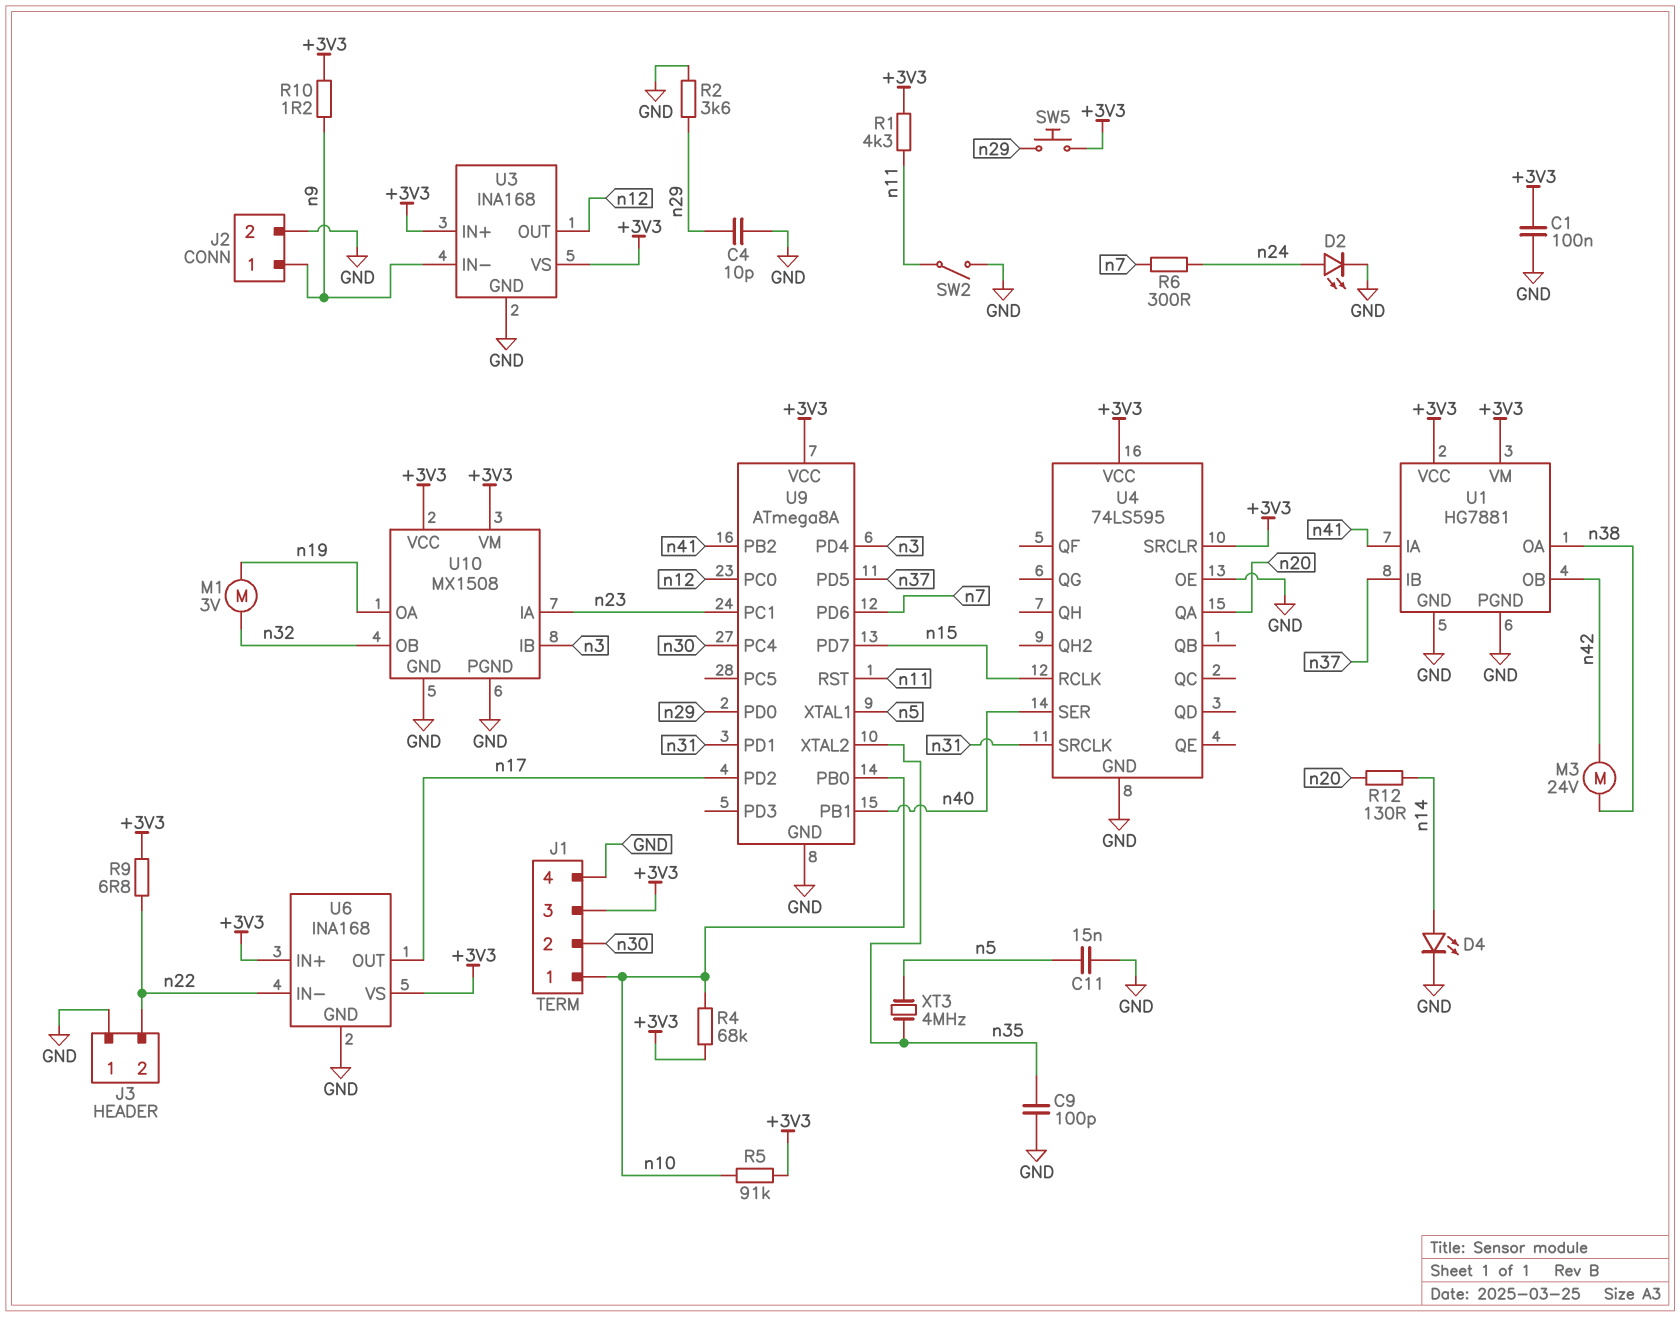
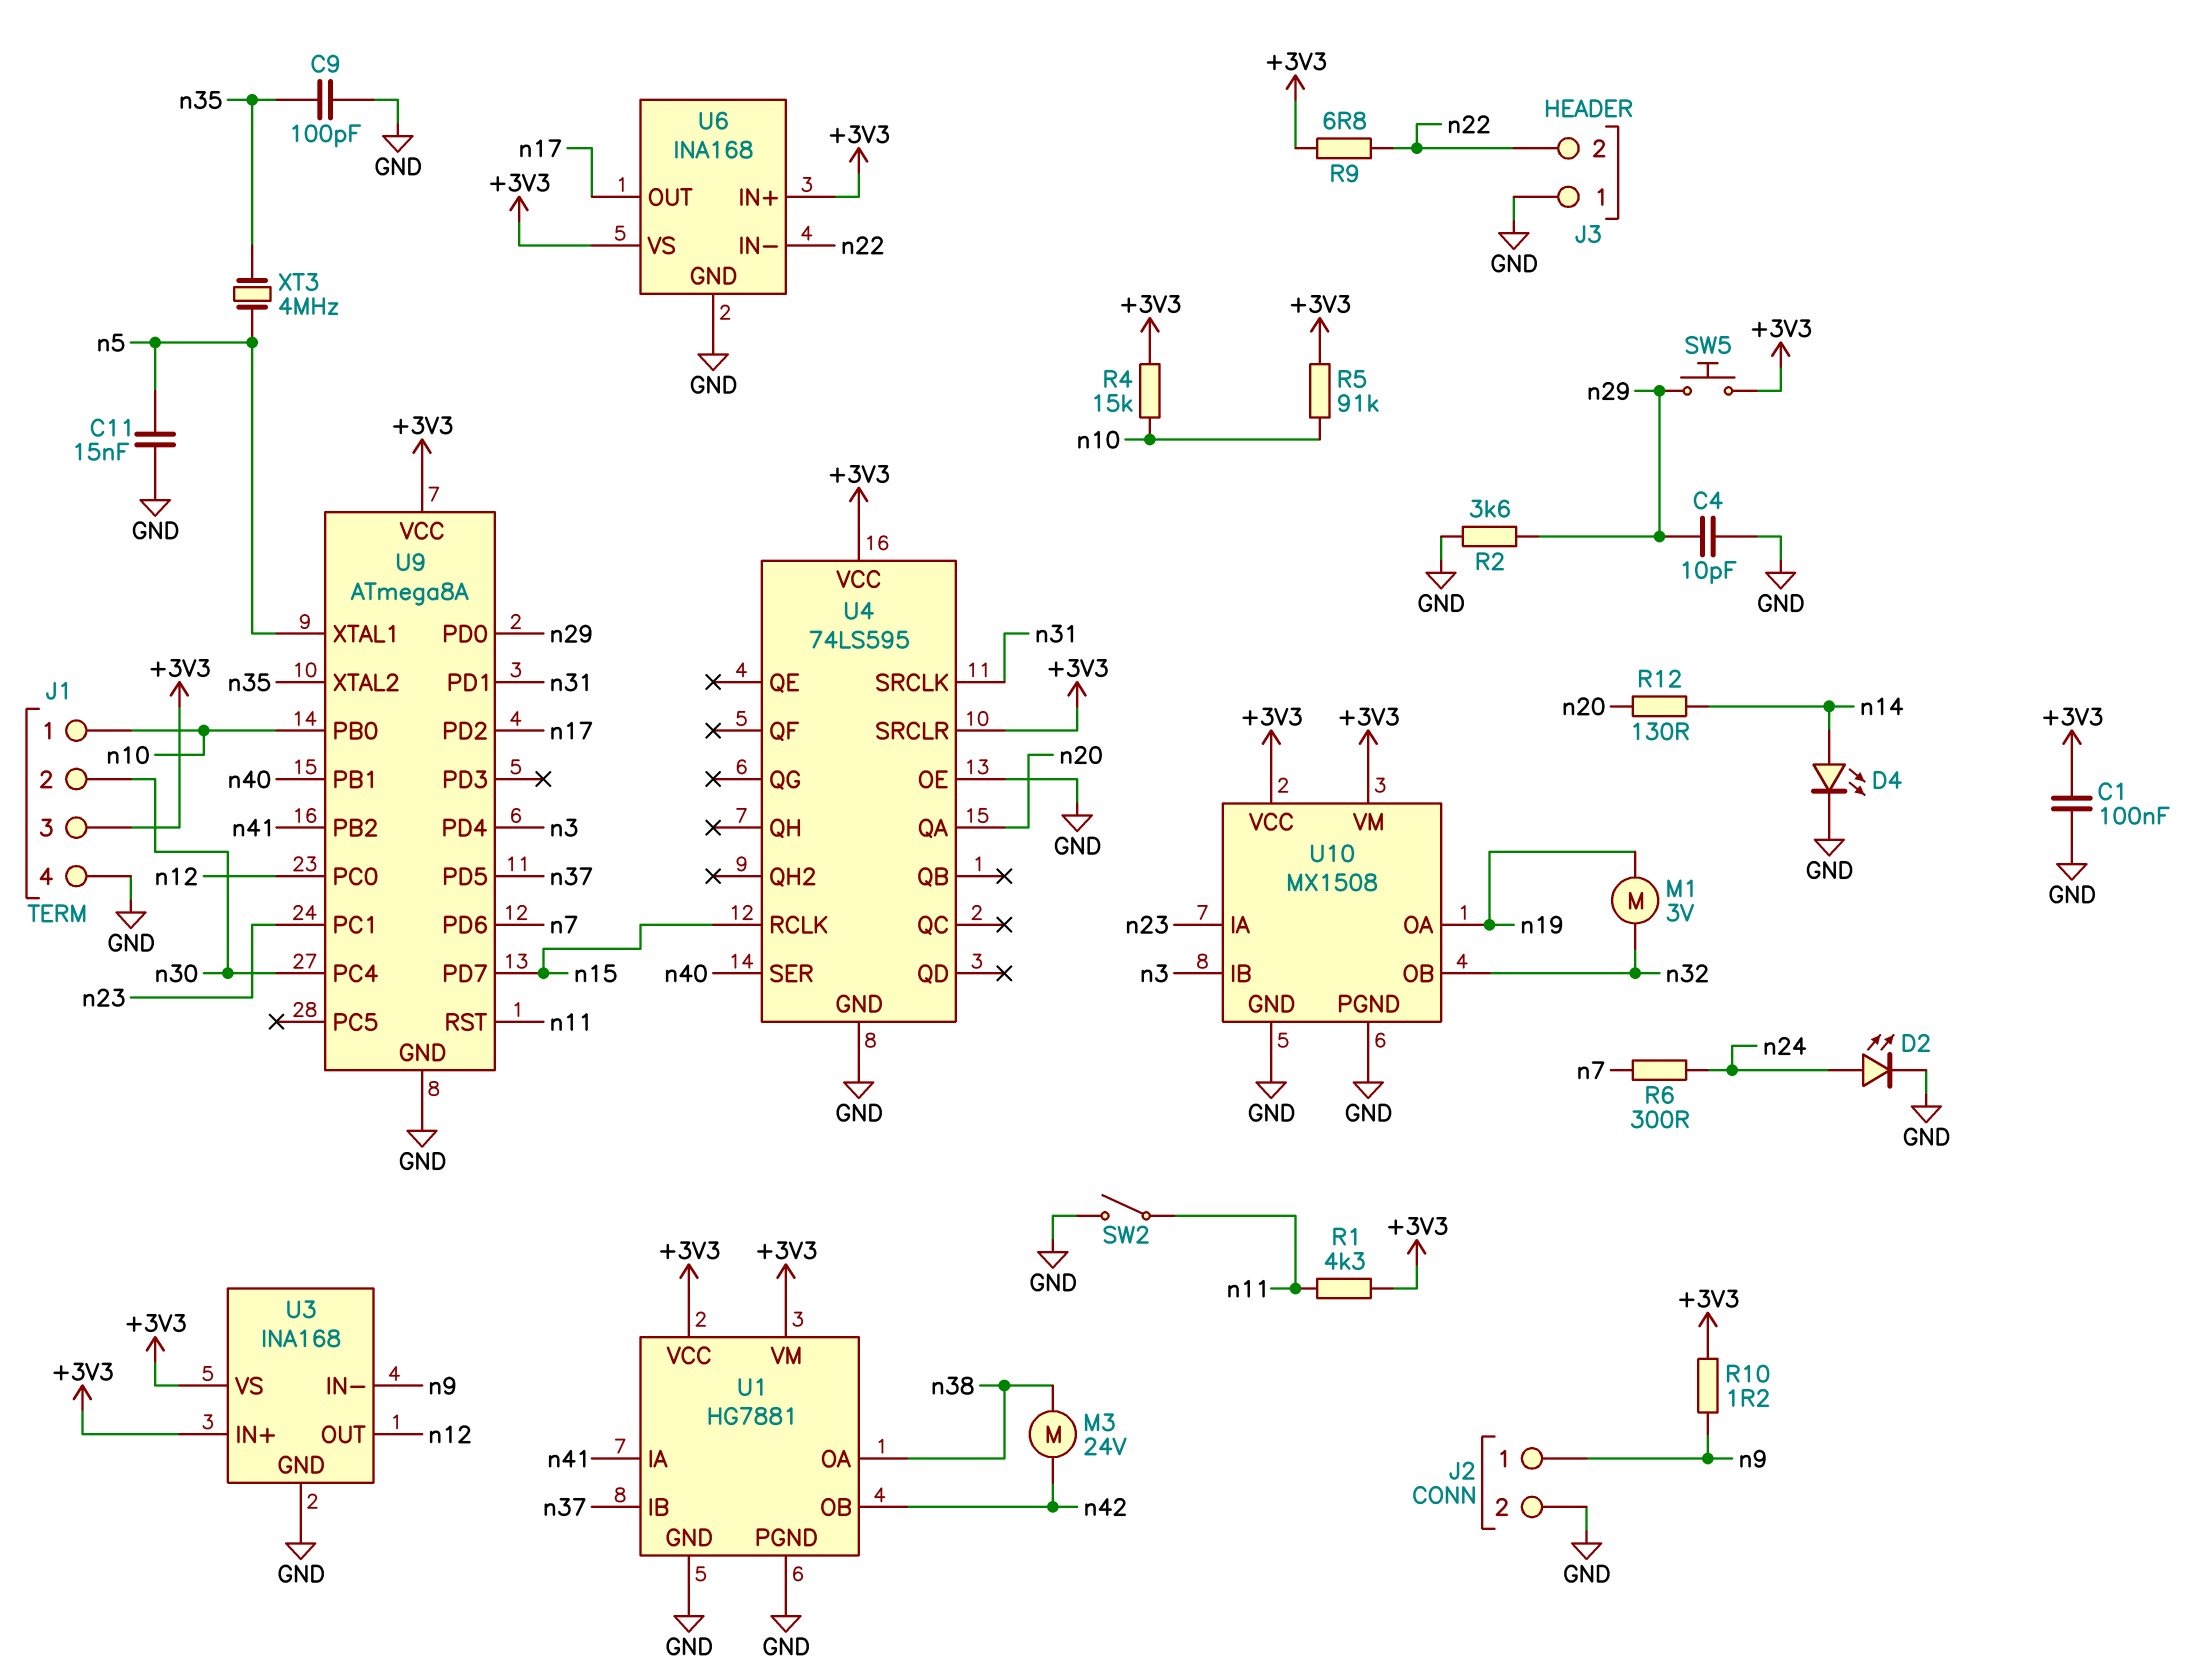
R4: 68k (+3V3, n10) -> 15k (+3V3, n10)

